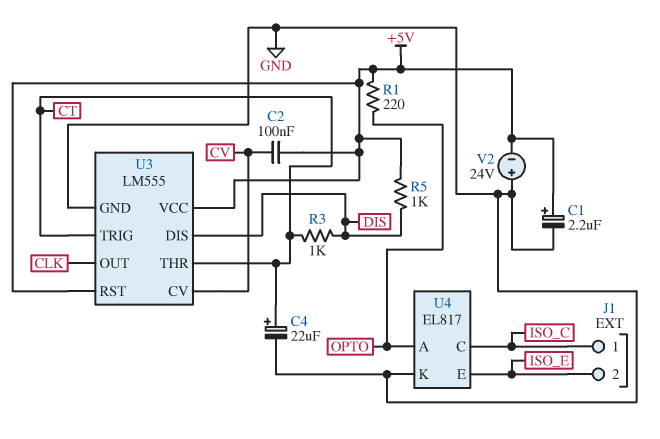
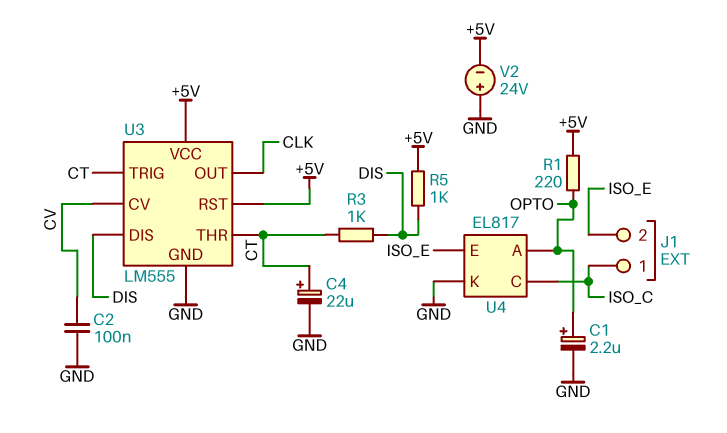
C1: 2.2uF (plus +5V, minus GND) -> 2.2uF (plus OPTO, minus GND)
C2: 100nF (+5V, CV) -> 100nF (CV, GND)

